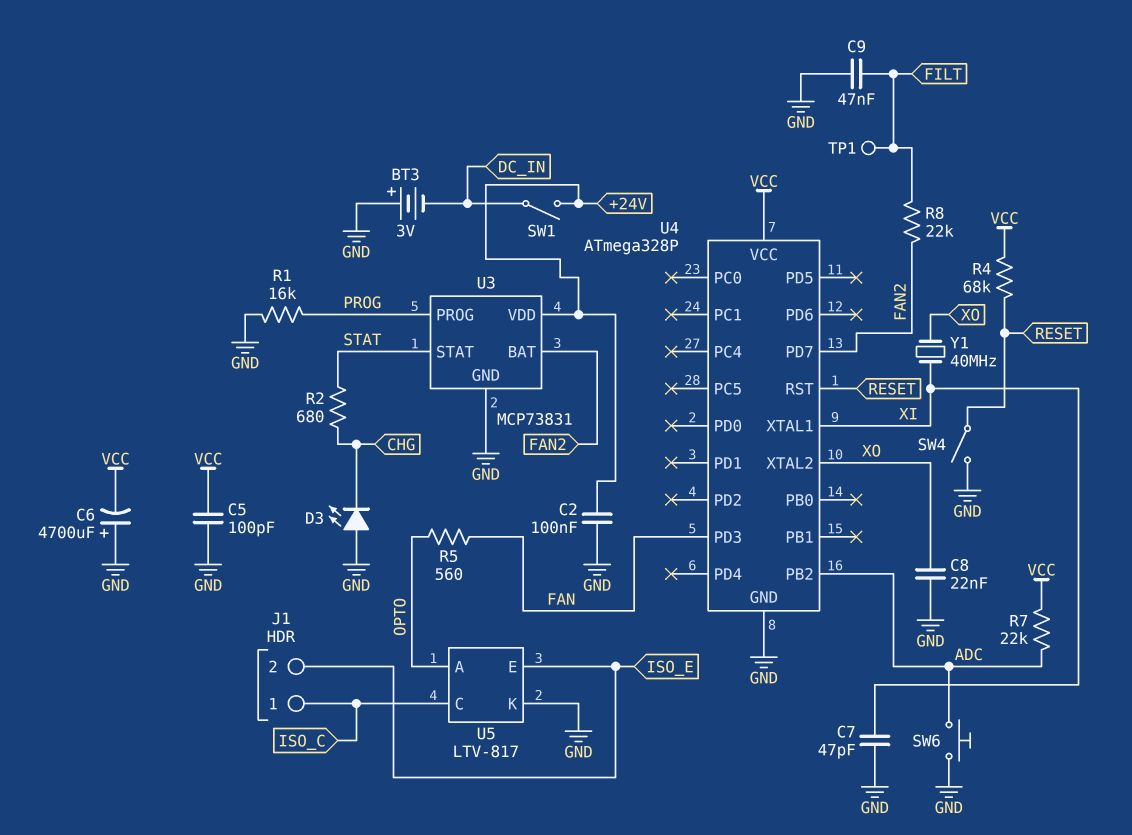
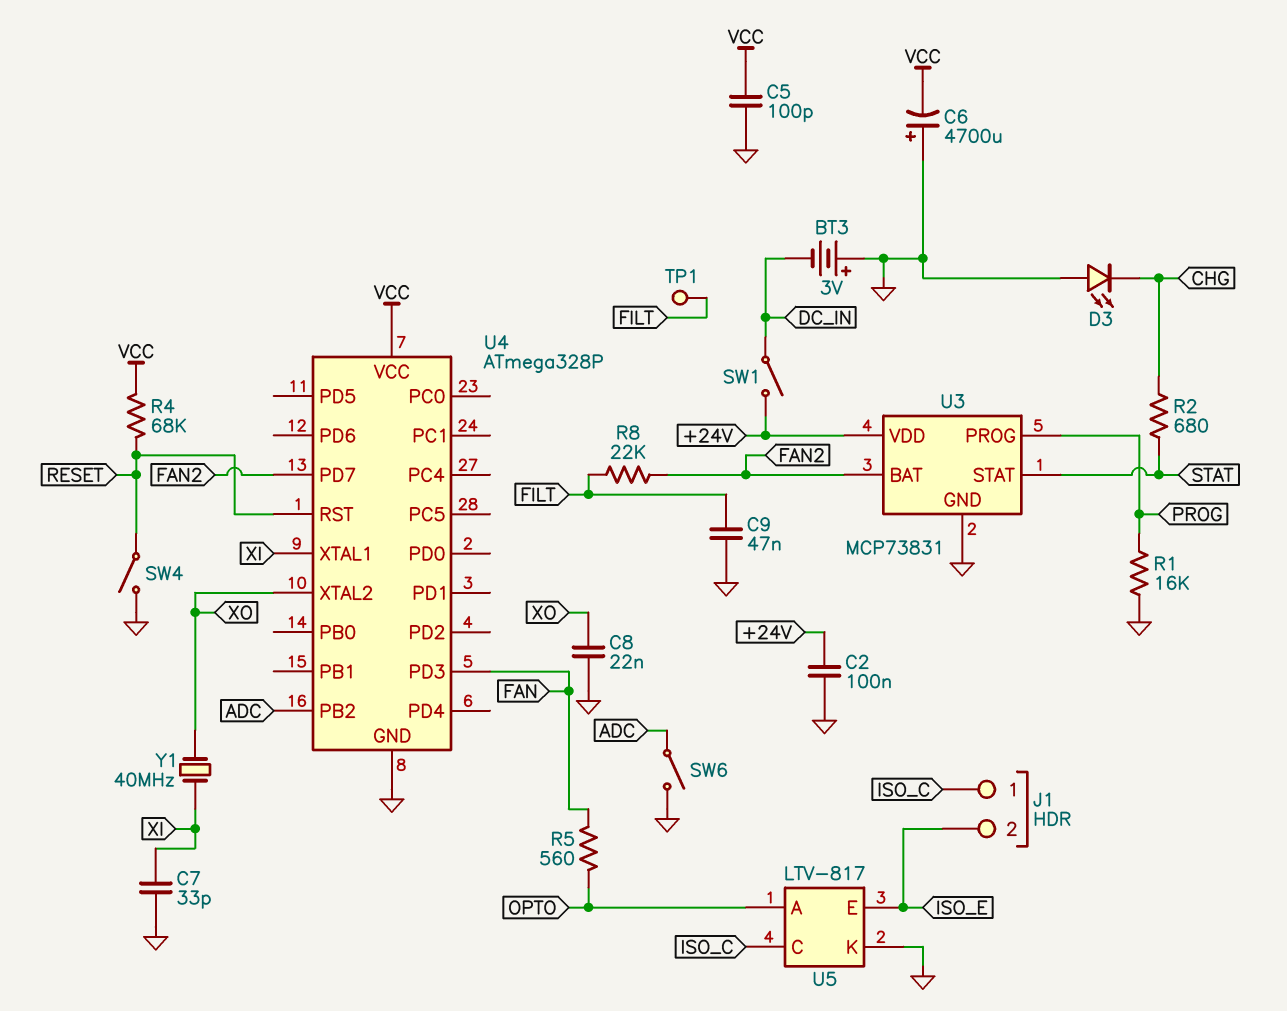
C7: 47pF (GND, XI) -> 33pF (GND, XI)
R7: 22k (ADC, VCC) -> none
SW6: button (ADC, GND) -> switch (ADC, GND)

